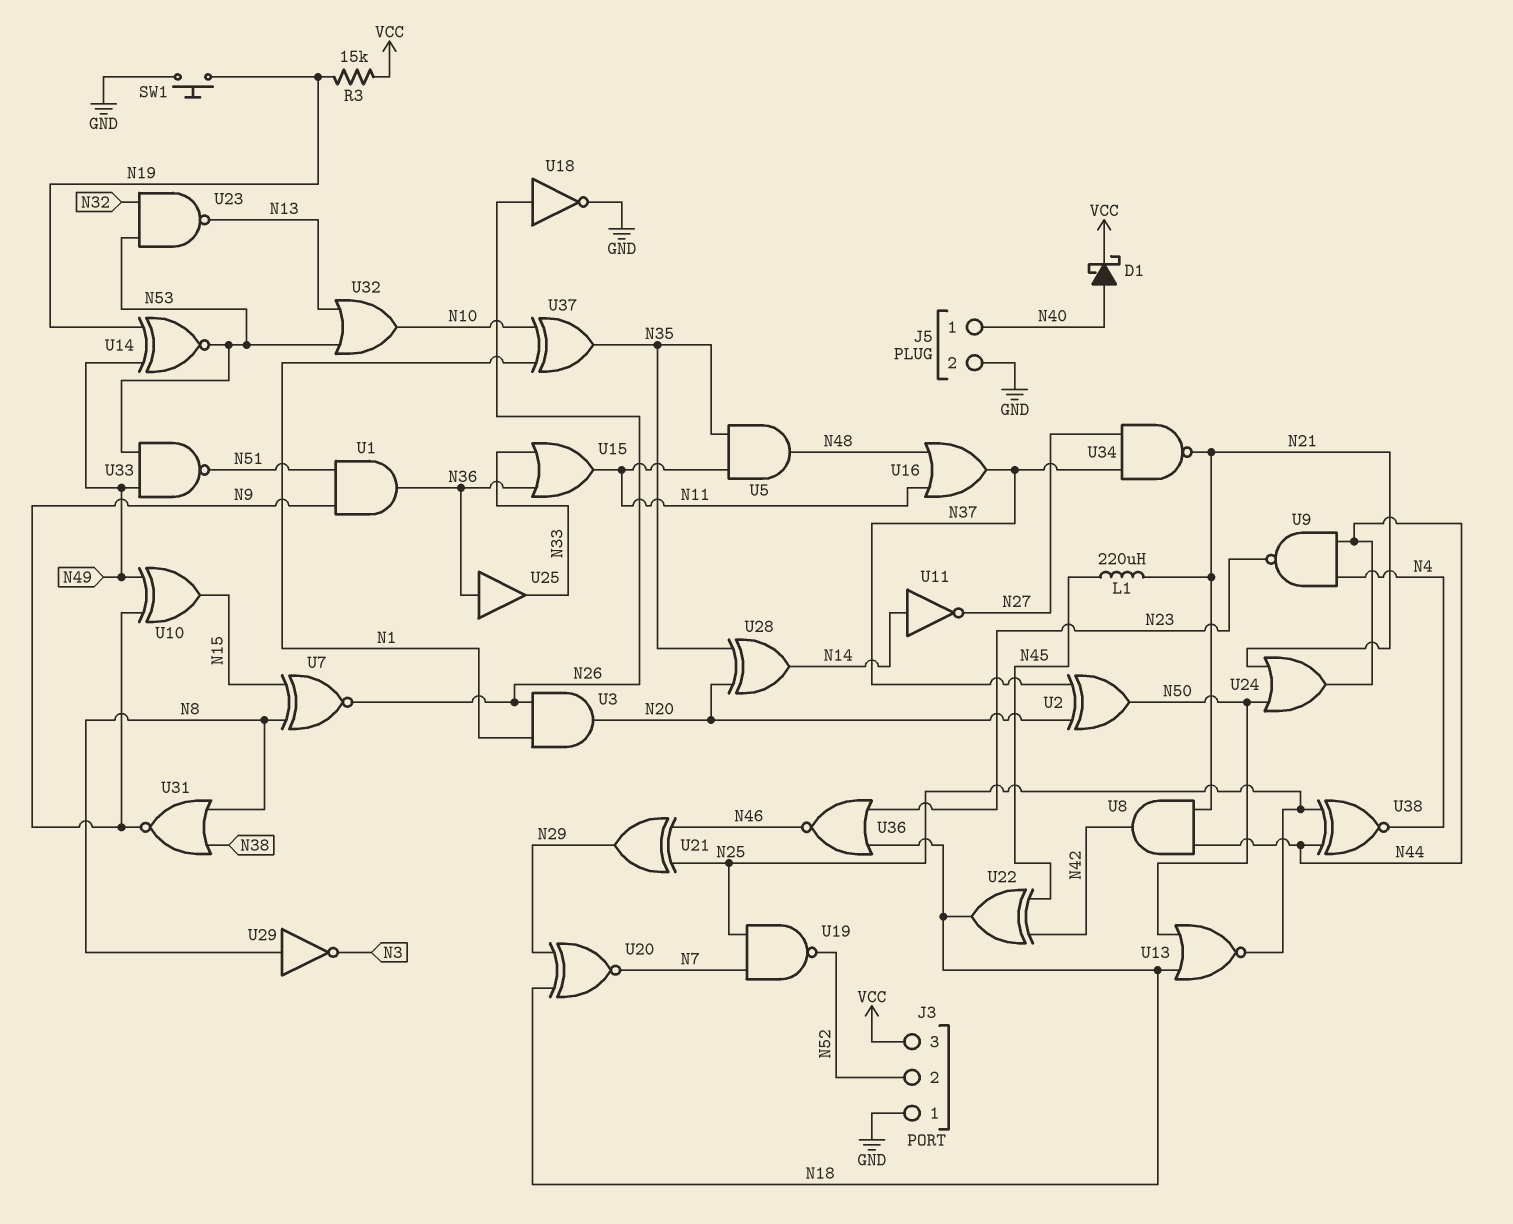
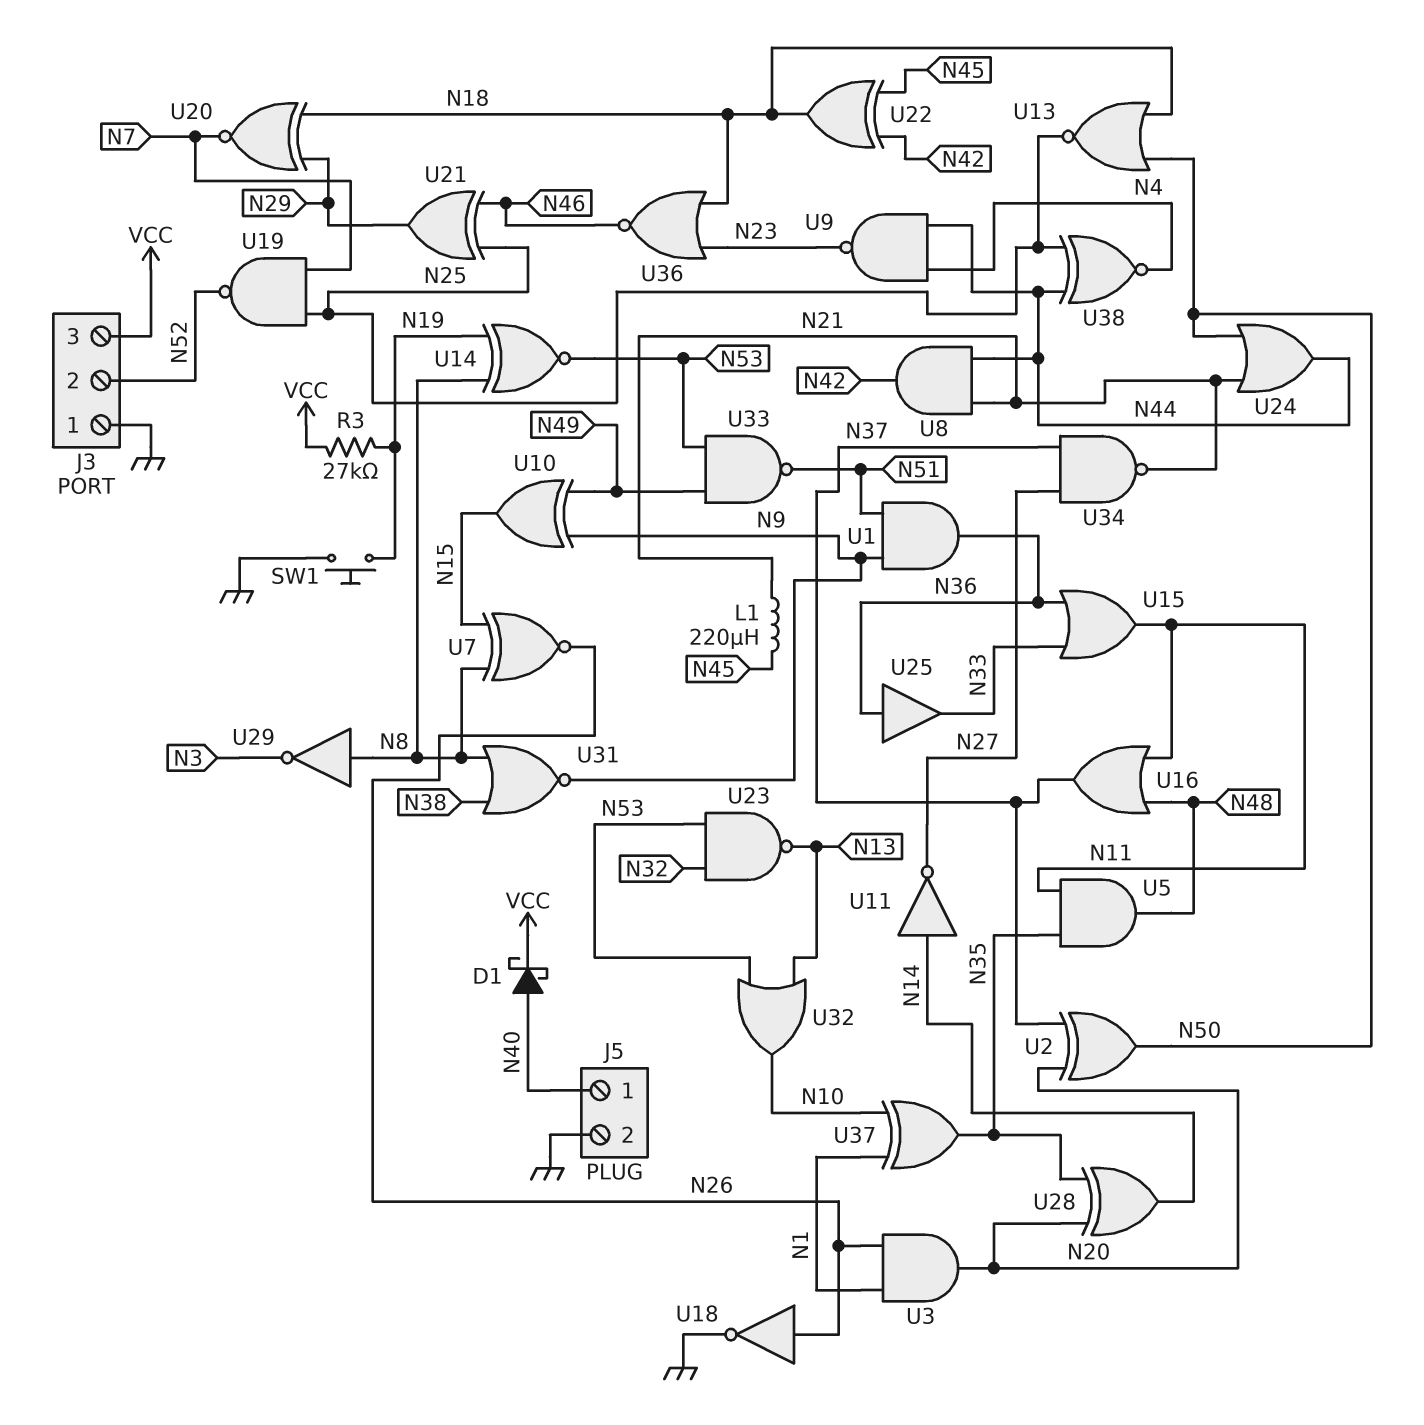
R3: 15k (N19, VCC) -> 27k (N19, VCC)
U14: XNOR (in N19, in N49, out N53) -> XNOR (in N8, in N19, out N53)

